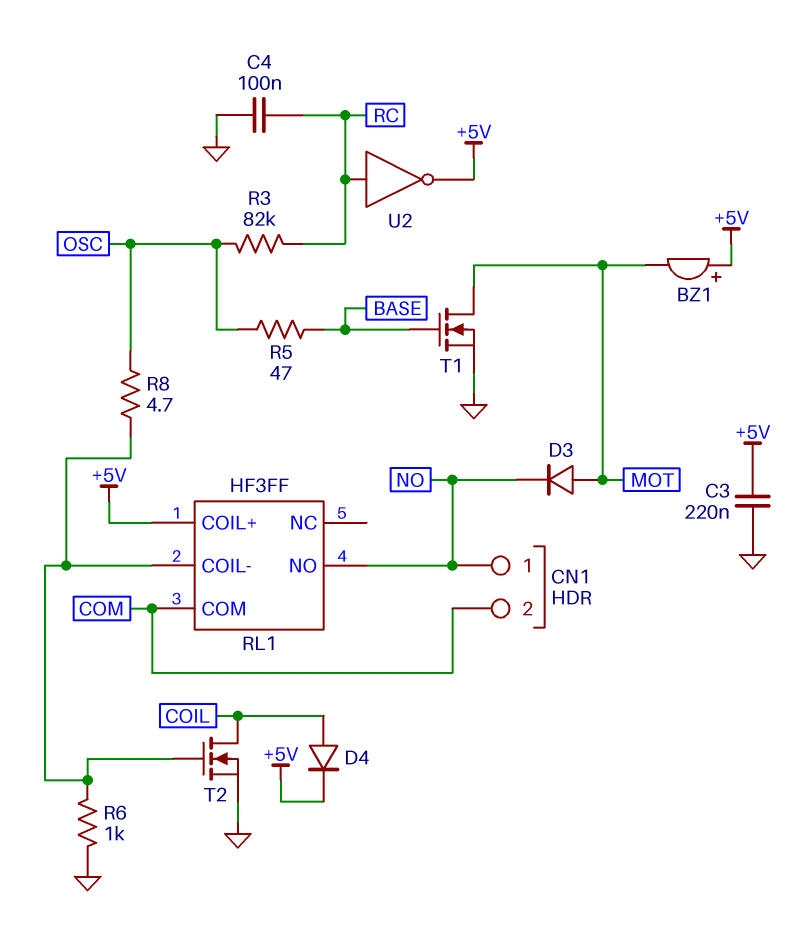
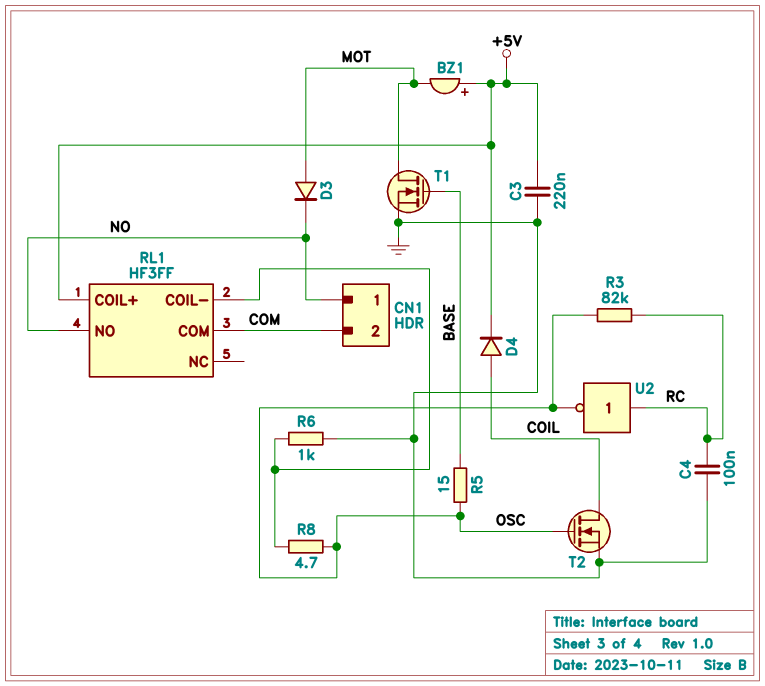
R5: 47 (BASE, OSC) -> 15 (BASE, OSC)
T2: NMOS (G RL1/COIL-, D COIL, S GND) -> NMOS (G OSC, D COIL, S GND)
U2: NOT (in RC, out +5V) -> NOT (in RC, out OSC)

